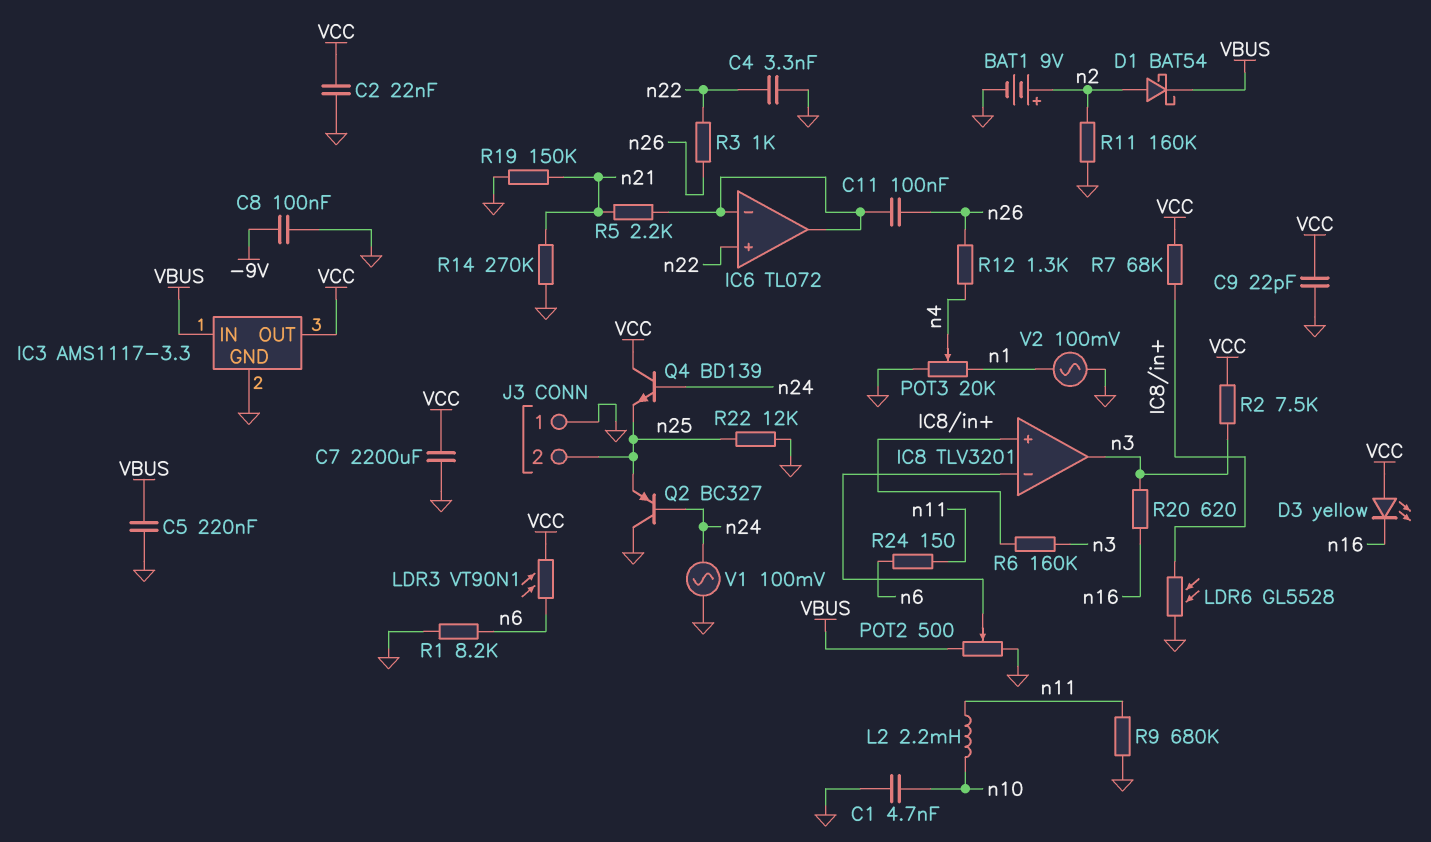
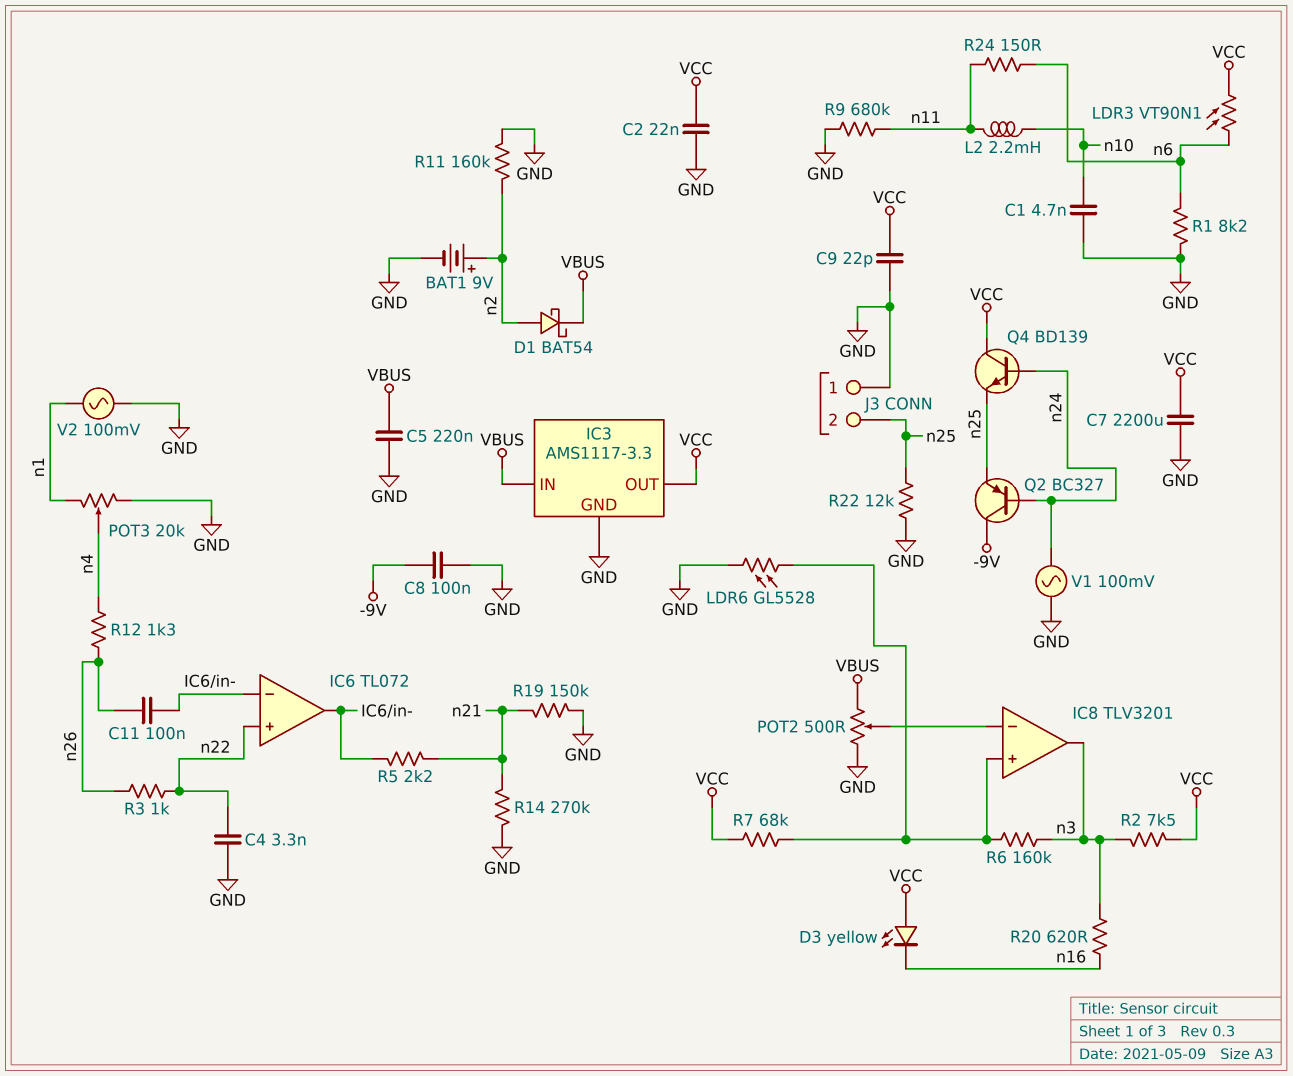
Q2: PNP BC327 (B n24, C GND, E n25) -> PNP BC327 (B n24, C -9V, E n25)

